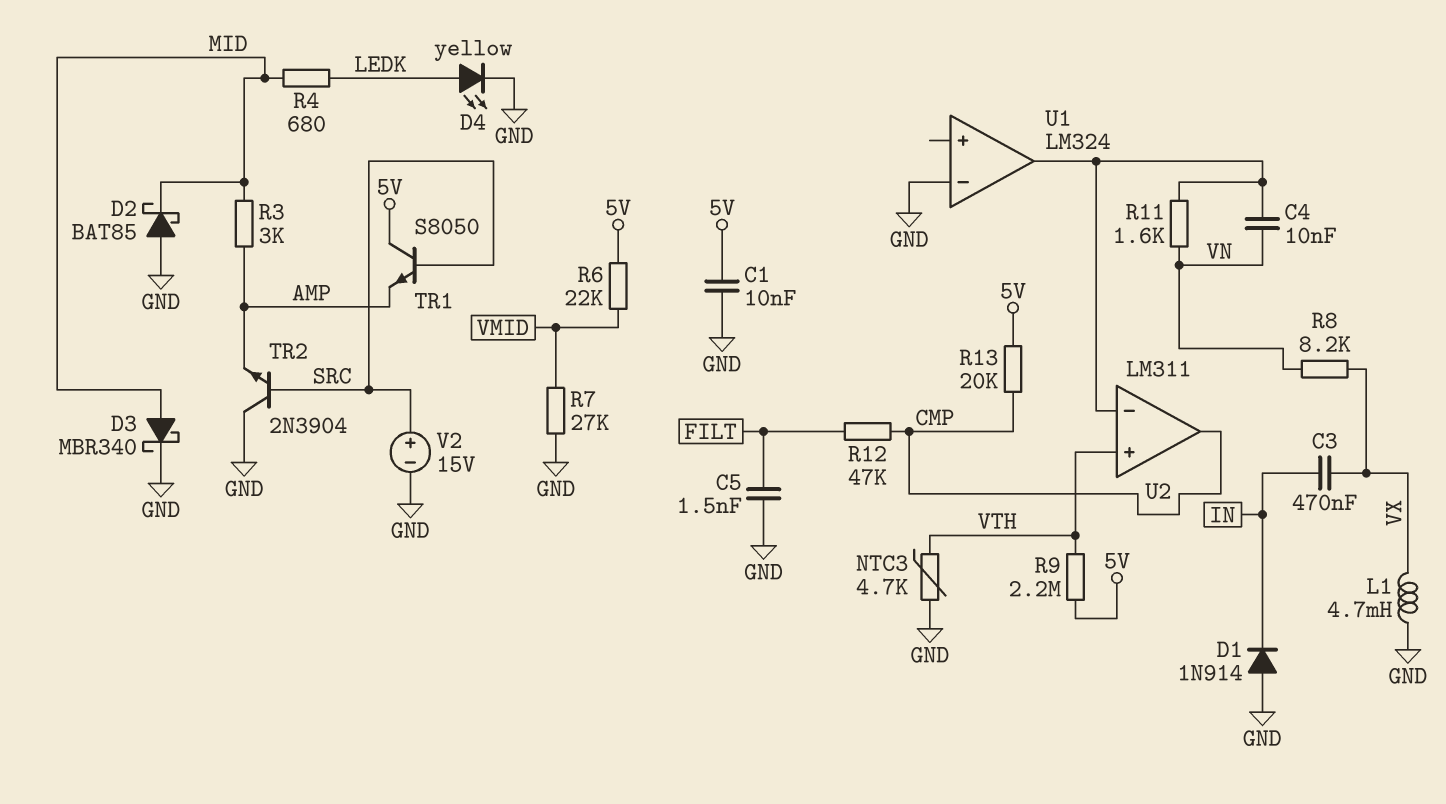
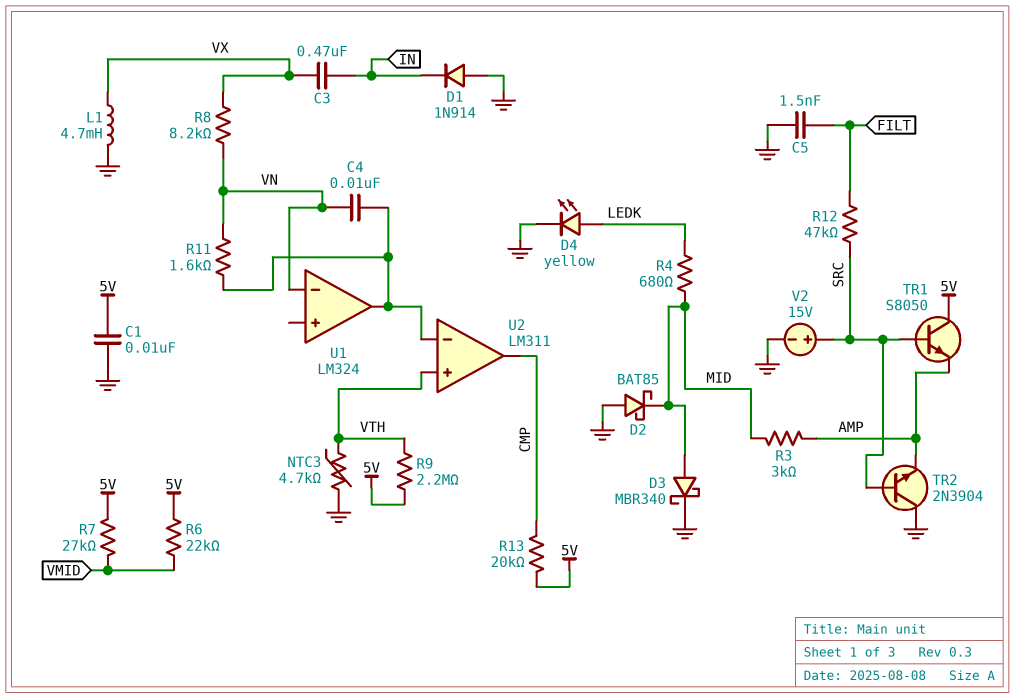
R7: 27k (GND, VMID) -> 27k (5V, VMID)
R12: 47k (CMP, FILT) -> 47k (FILT, SRC)
U1 pin in-: GND -> VN

